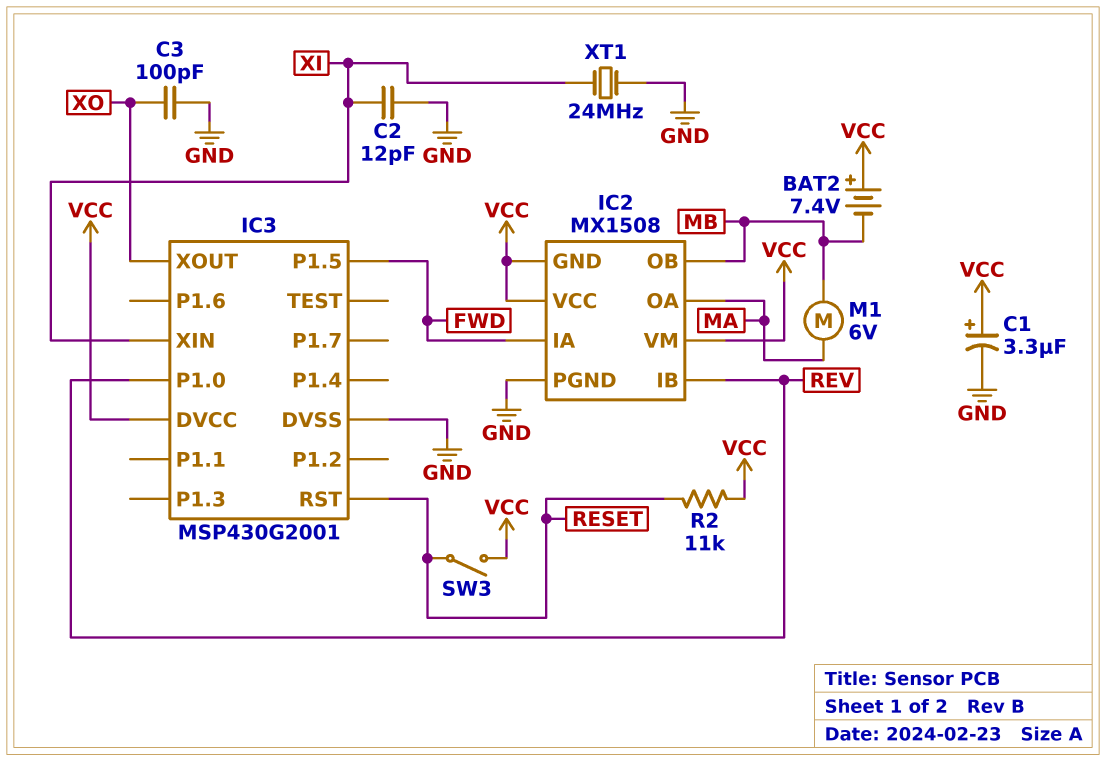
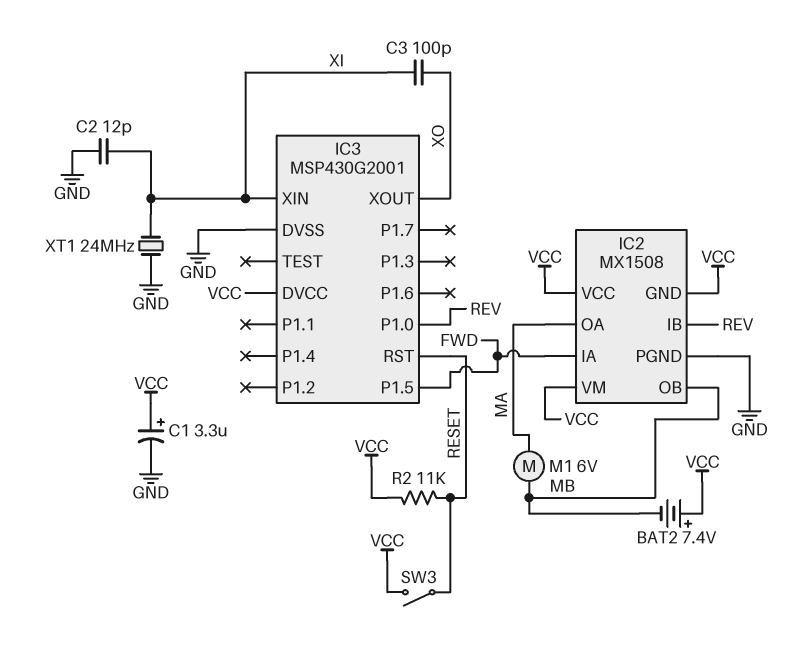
C3: 100pF (GND, XO) -> 100pF (XI, XO)

